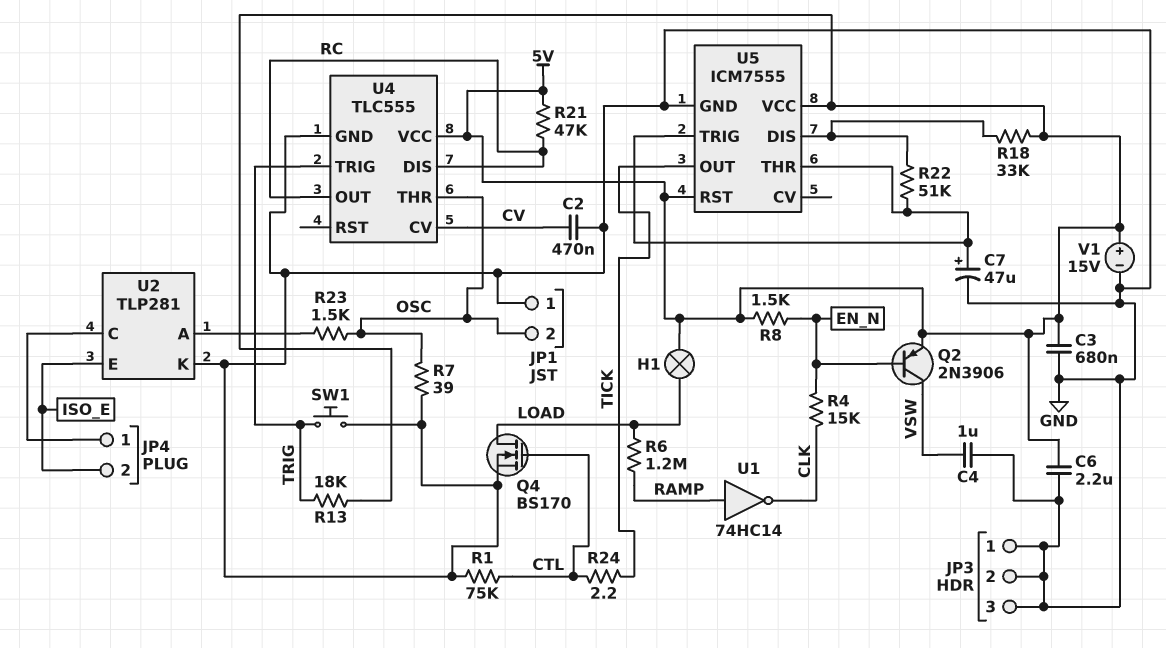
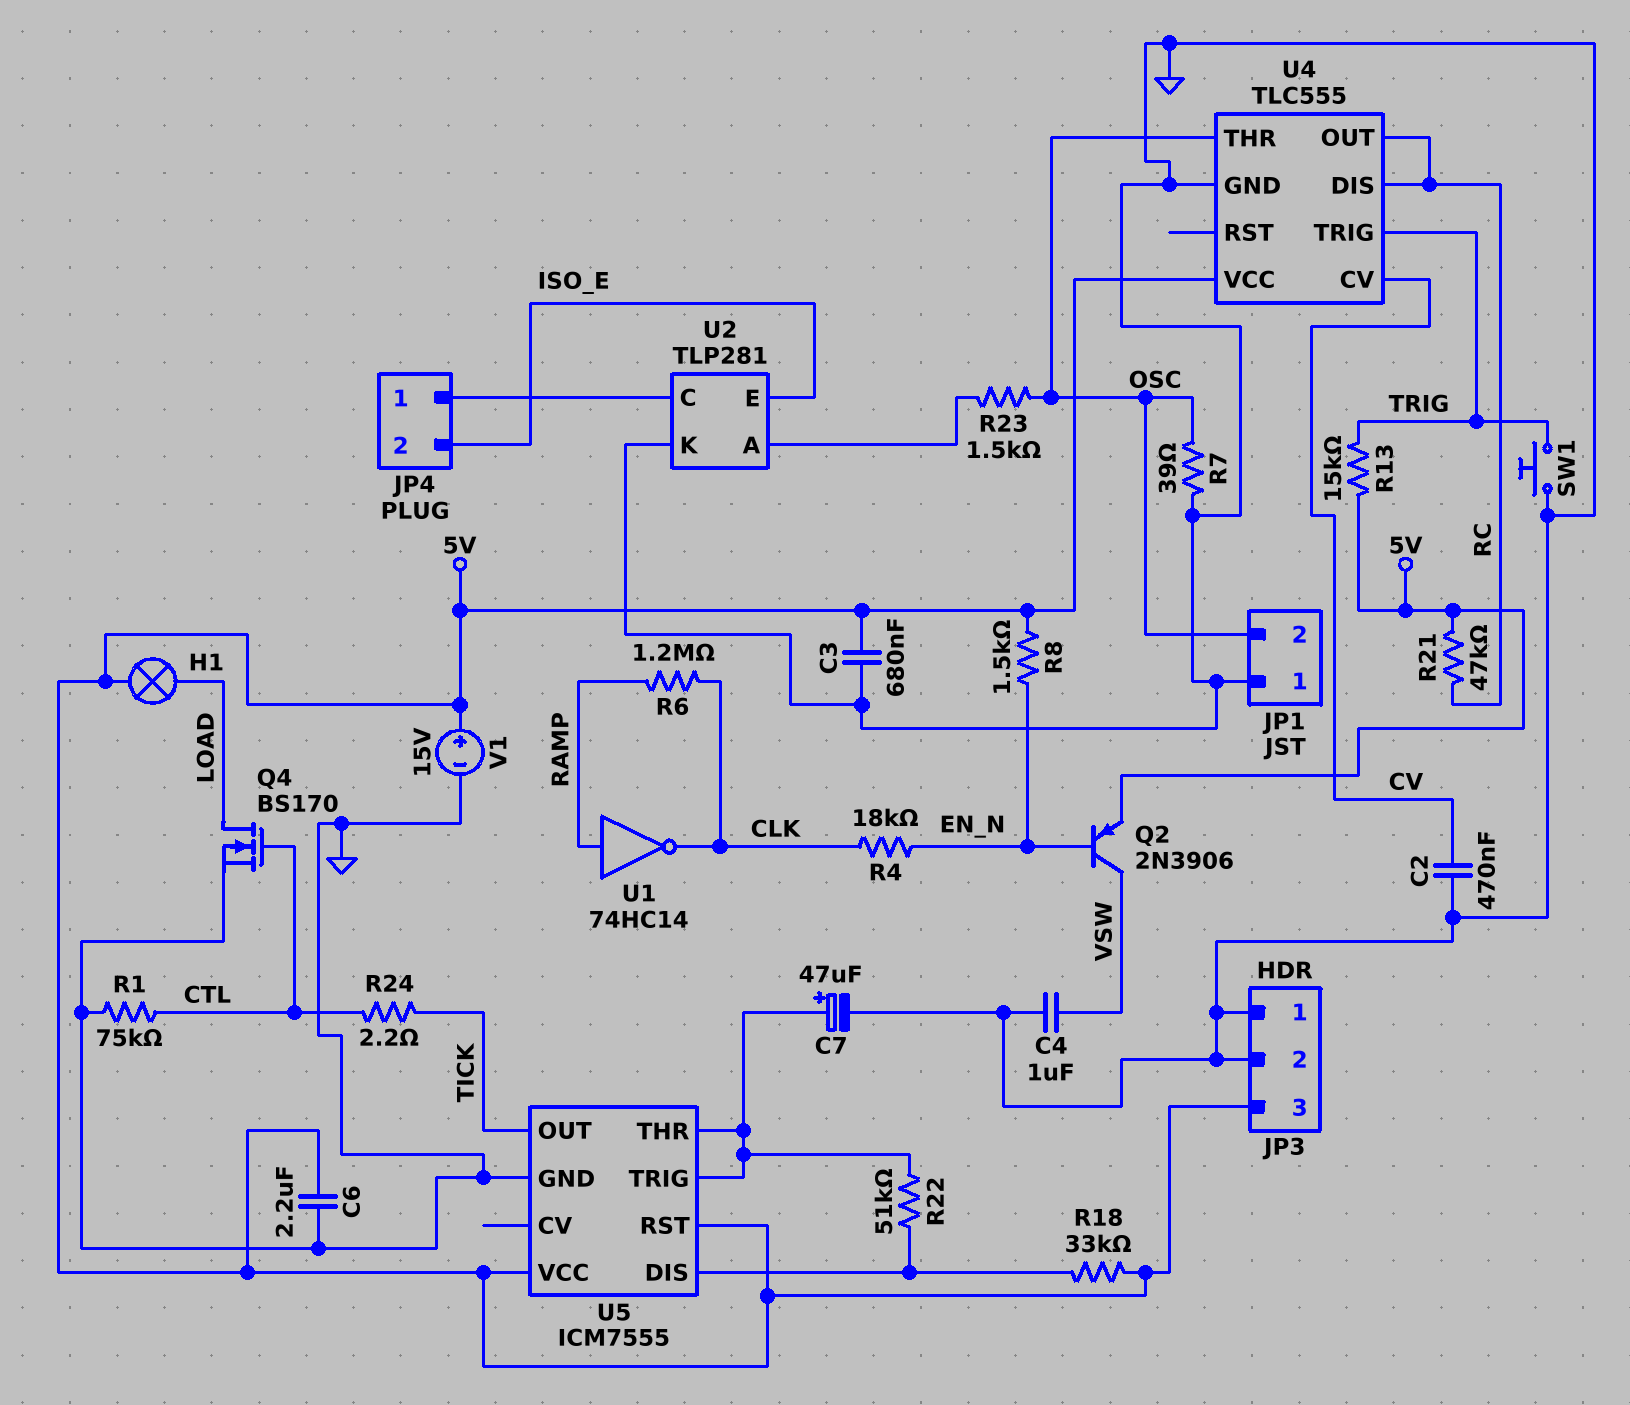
JP3 pin 3: GND -> 5V
R4: 15k (CLK, EN_N) -> 18k (CLK, EN_N)
R6: 1.2M (LOAD, RAMP) -> 1.2M (CLK, RAMP)
R13: 18k (5V, TRIG) -> 15k (5V, TRIG)

